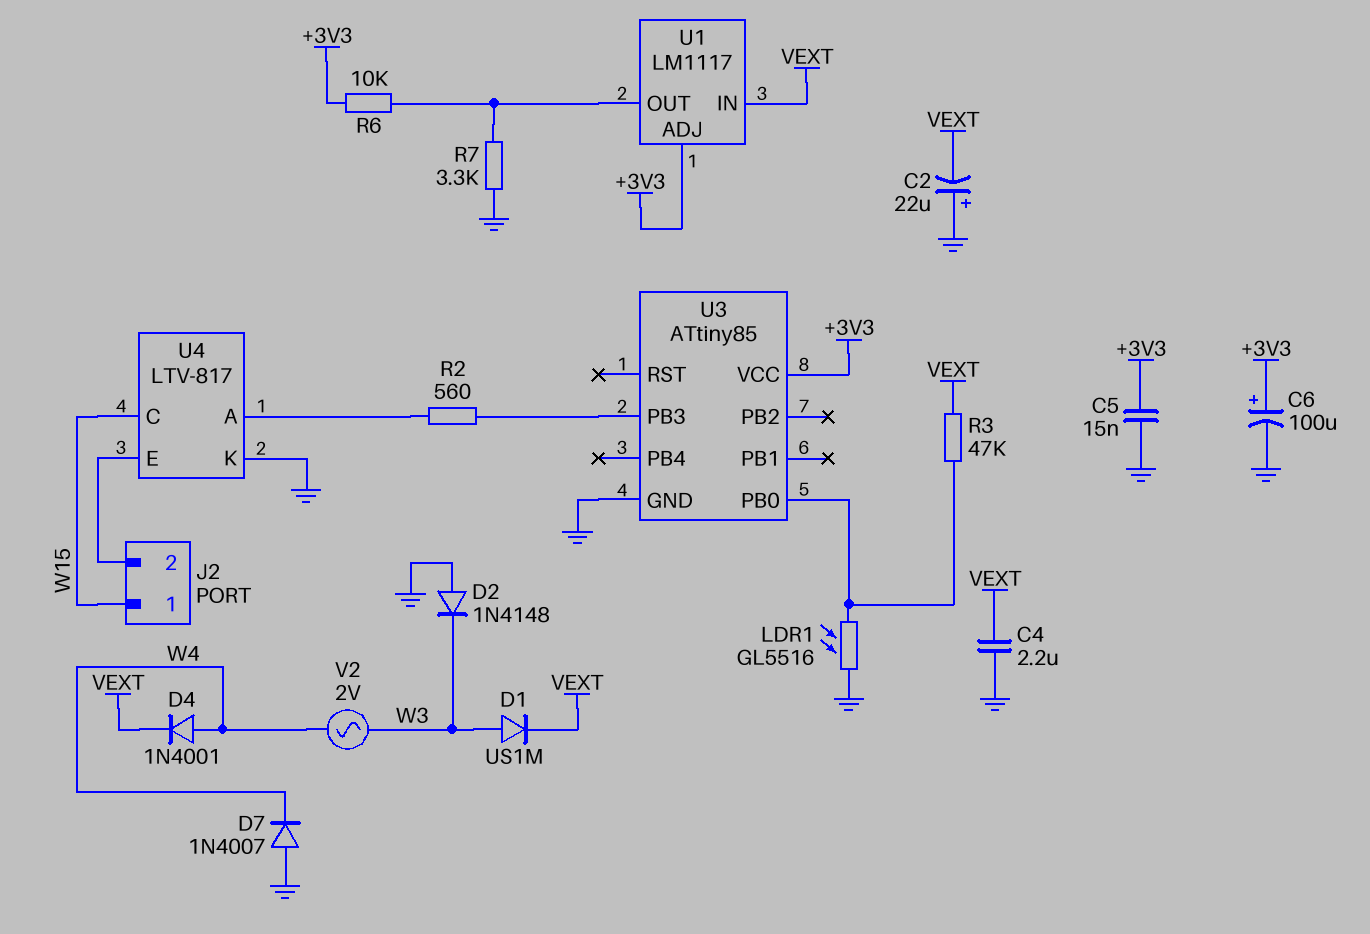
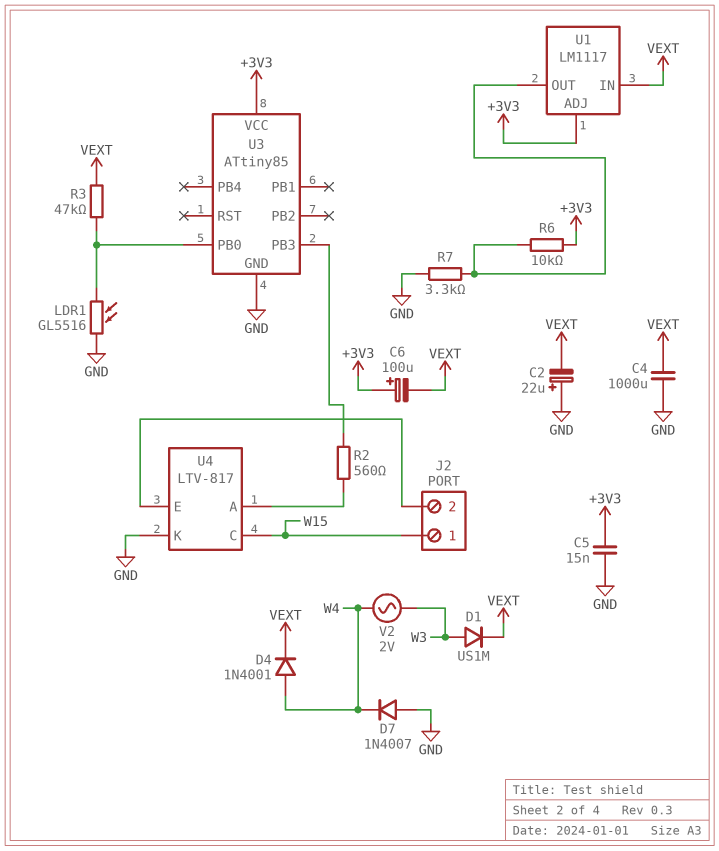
C4: 2.2uF (GND, VEXT) -> 1000uF (GND, VEXT)
C6: 100uF (plus +3V3, minus GND) -> 100uF (plus +3V3, minus VEXT)
D2: diode 1N4148 (A GND, K W3) -> none

